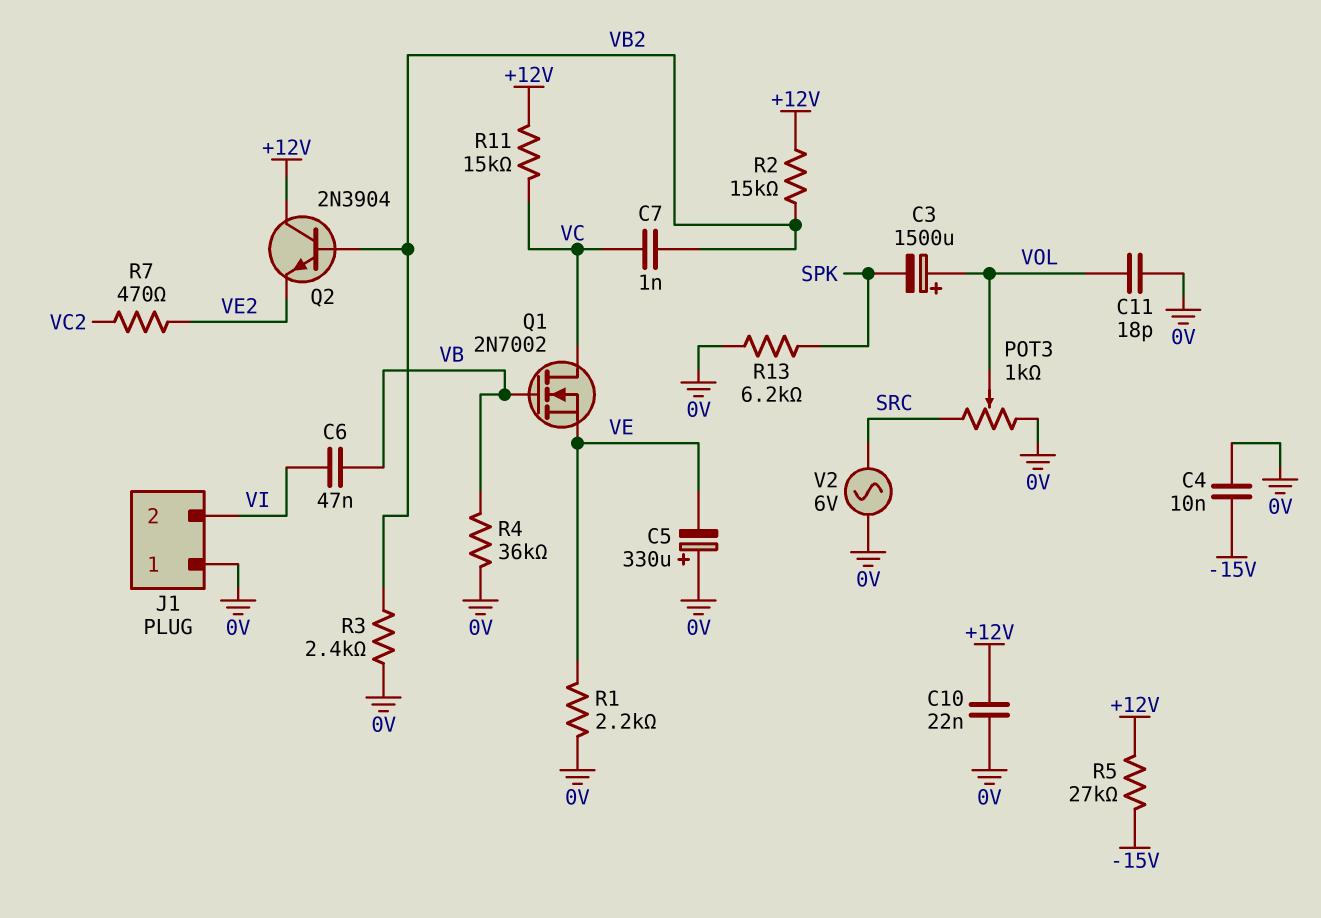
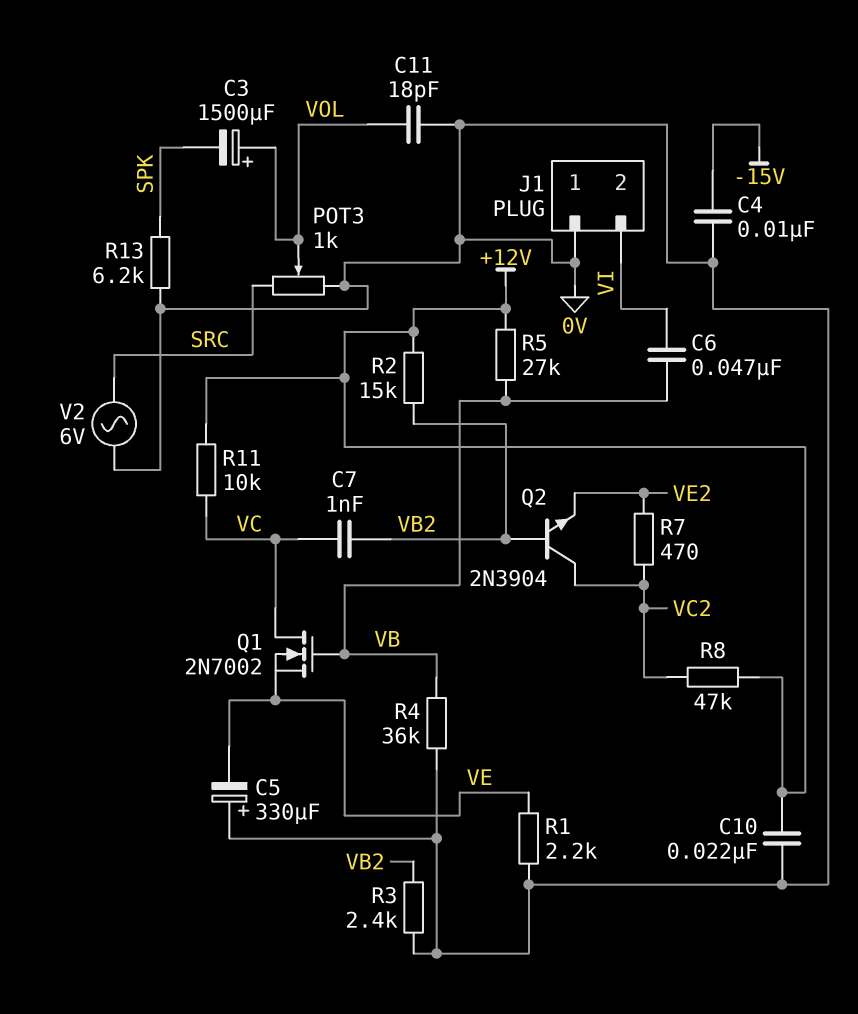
Q2: NPN 2N3904 (B VB2, C +12V, E VE2) -> NPN 2N3904 (B VB2, C VC2, E VE2)
R5: 27k (+12V, -15V) -> 27k (+12V, VB)
R8: none -> 47k (+12V, VC2)
R11: 15k (+12V, VC) -> 10k (+12V, VC)

